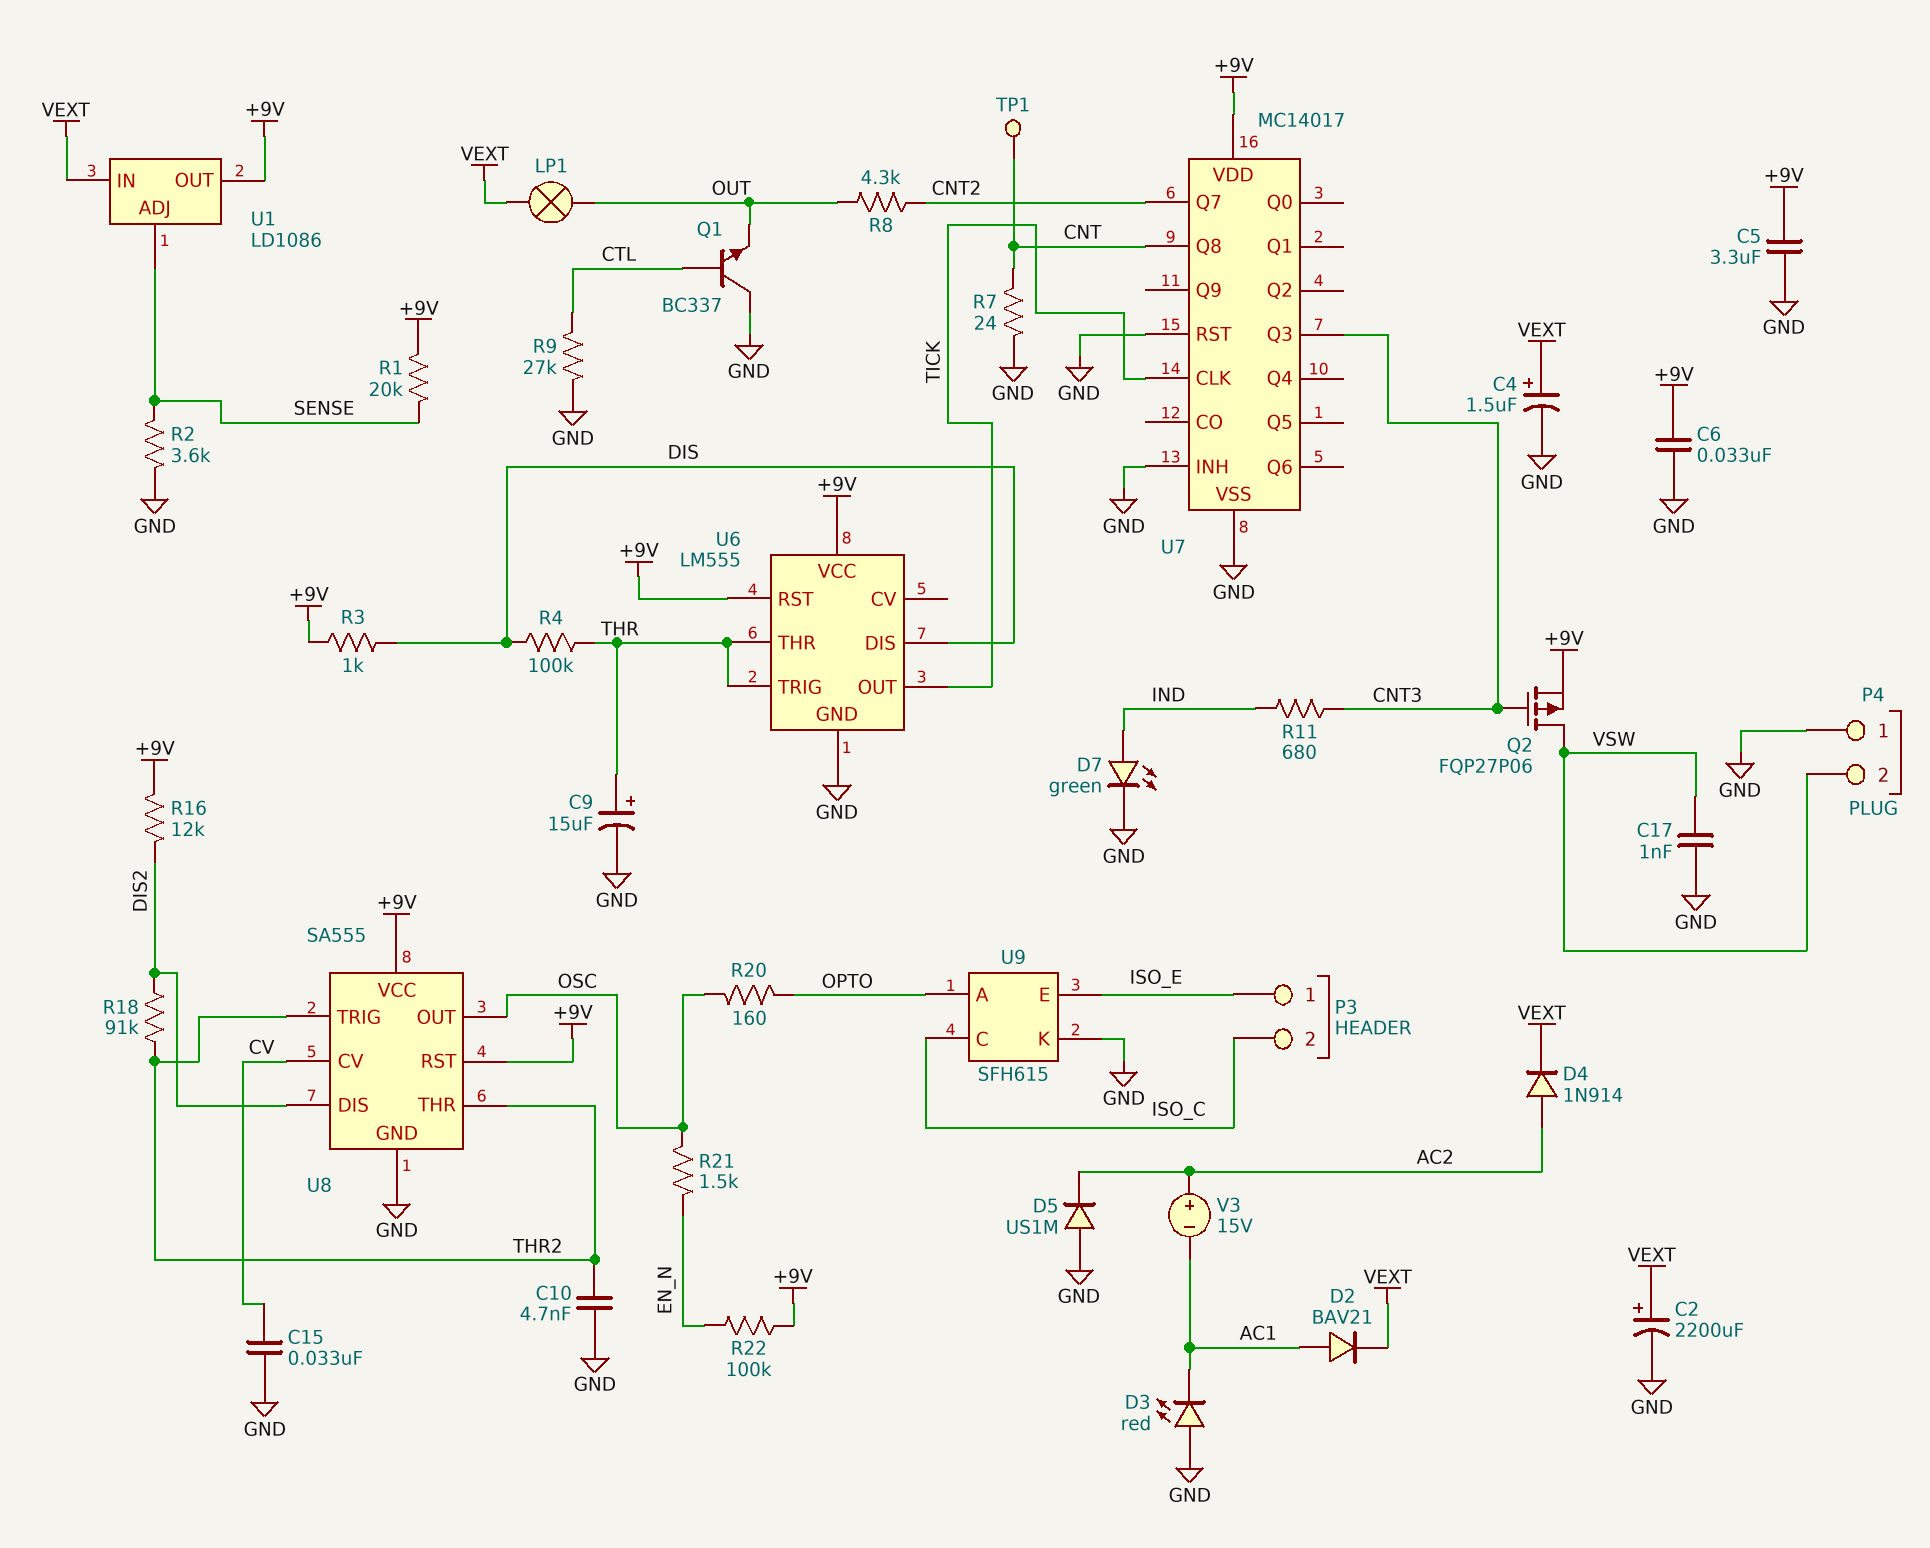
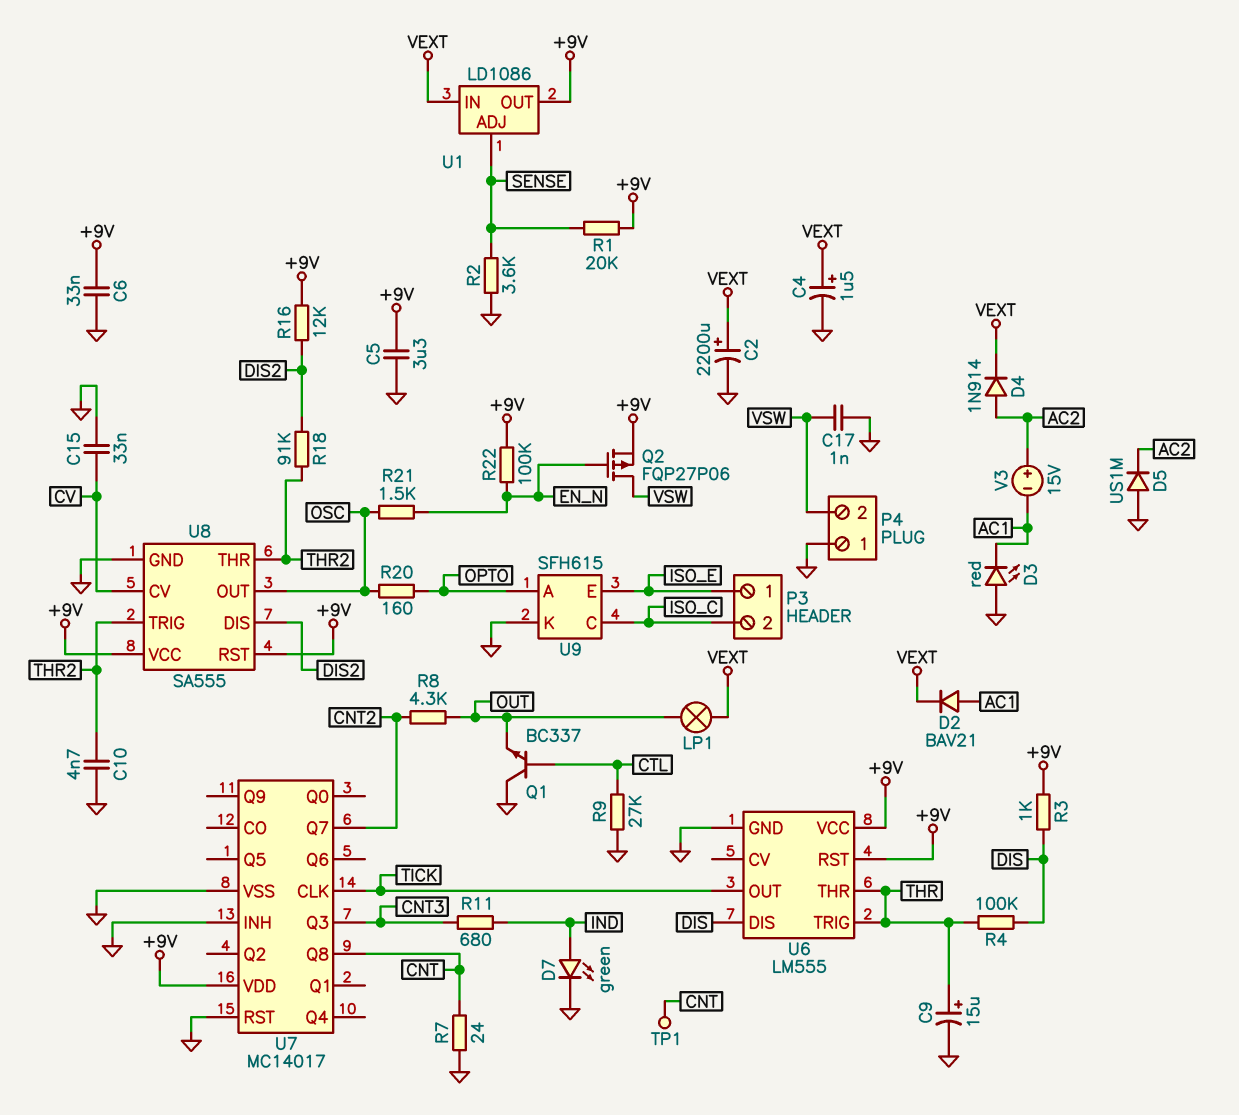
Q2: PMOS FQP27P06 (G CNT3, D VSW, S +9V) -> PMOS FQP27P06 (G EN_N, D VSW, S +9V)

